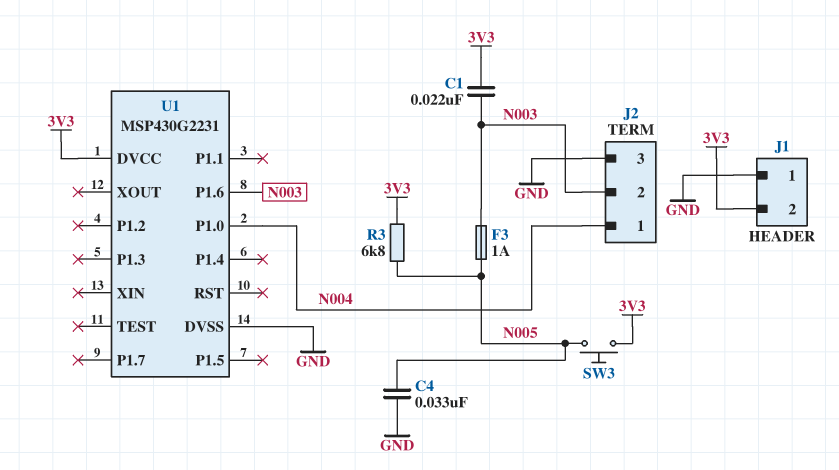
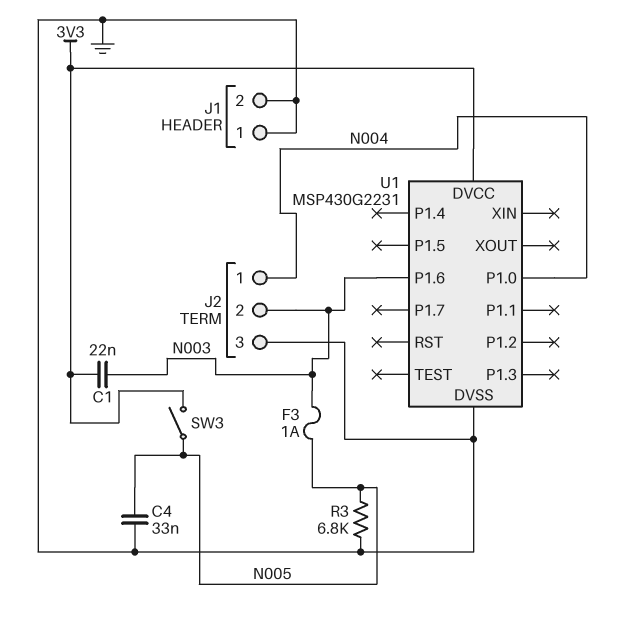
J1 pin 2: 3V3 -> GND
R3: 6.8k (3V3, N005) -> 6.8k (GND, N005)
SW3: button (3V3, N005) -> switch (3V3, N005)

